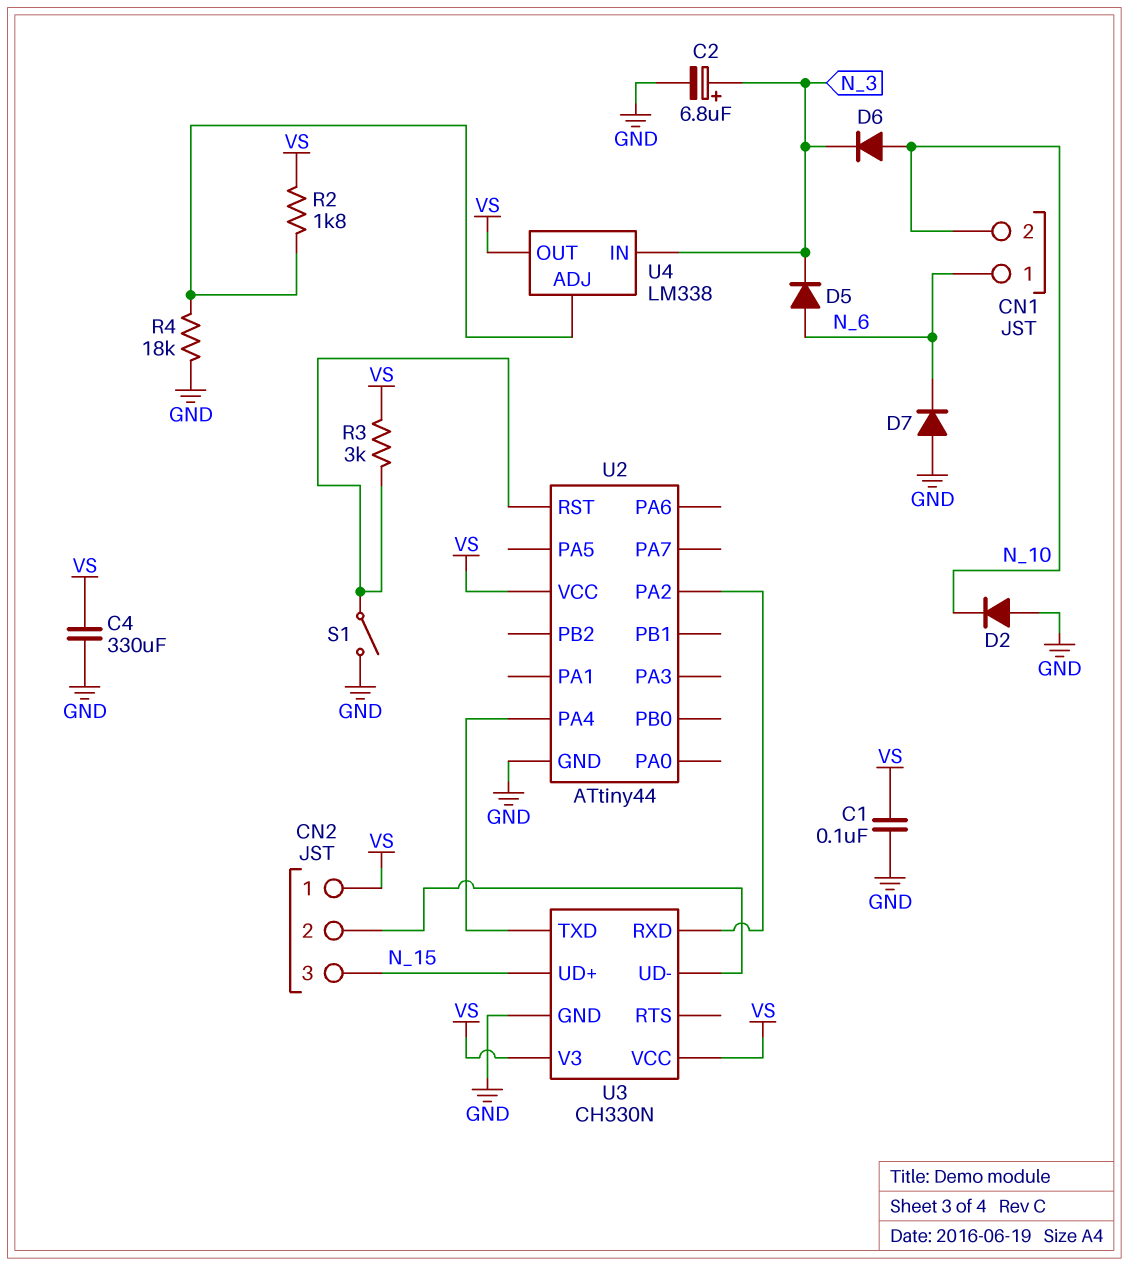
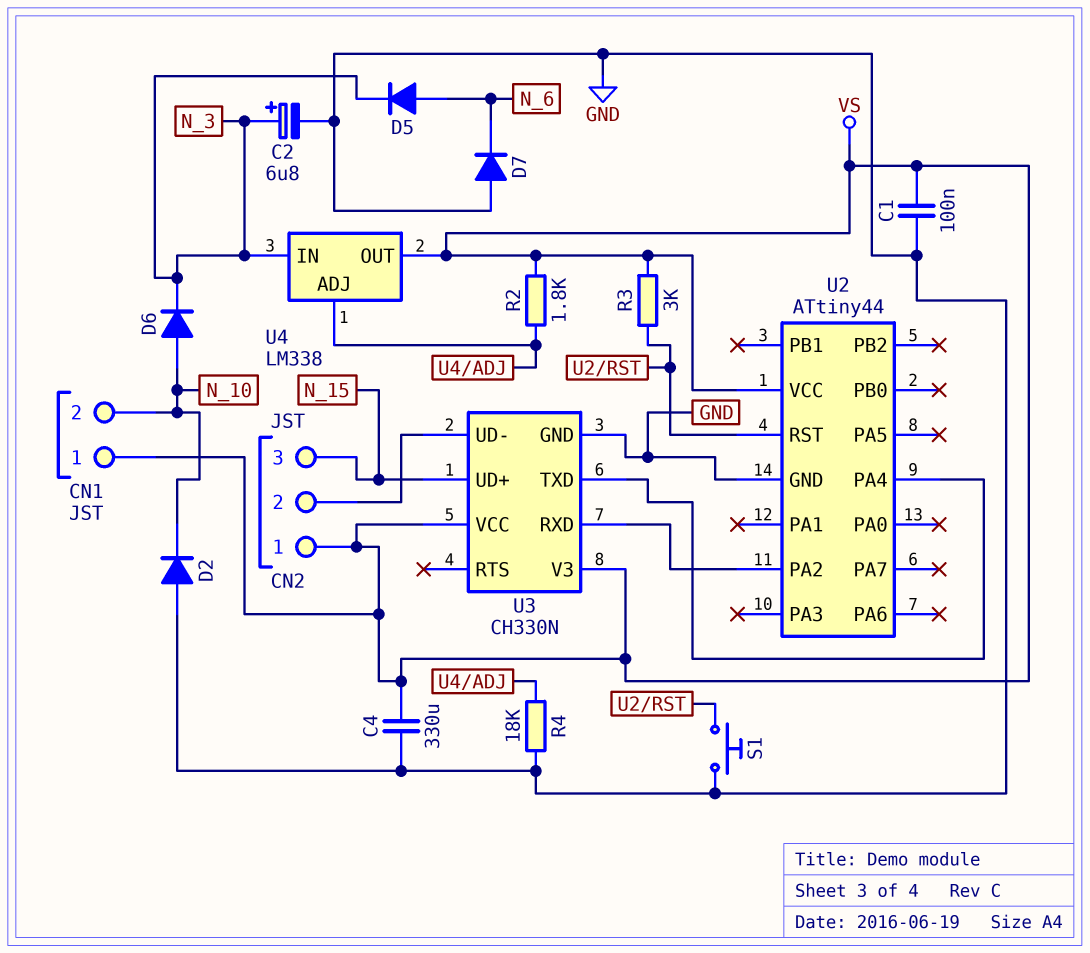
CN1 pin 1: N_6 -> VS
S1: switch (GND, U2/RST) -> button (GND, U2/RST)

